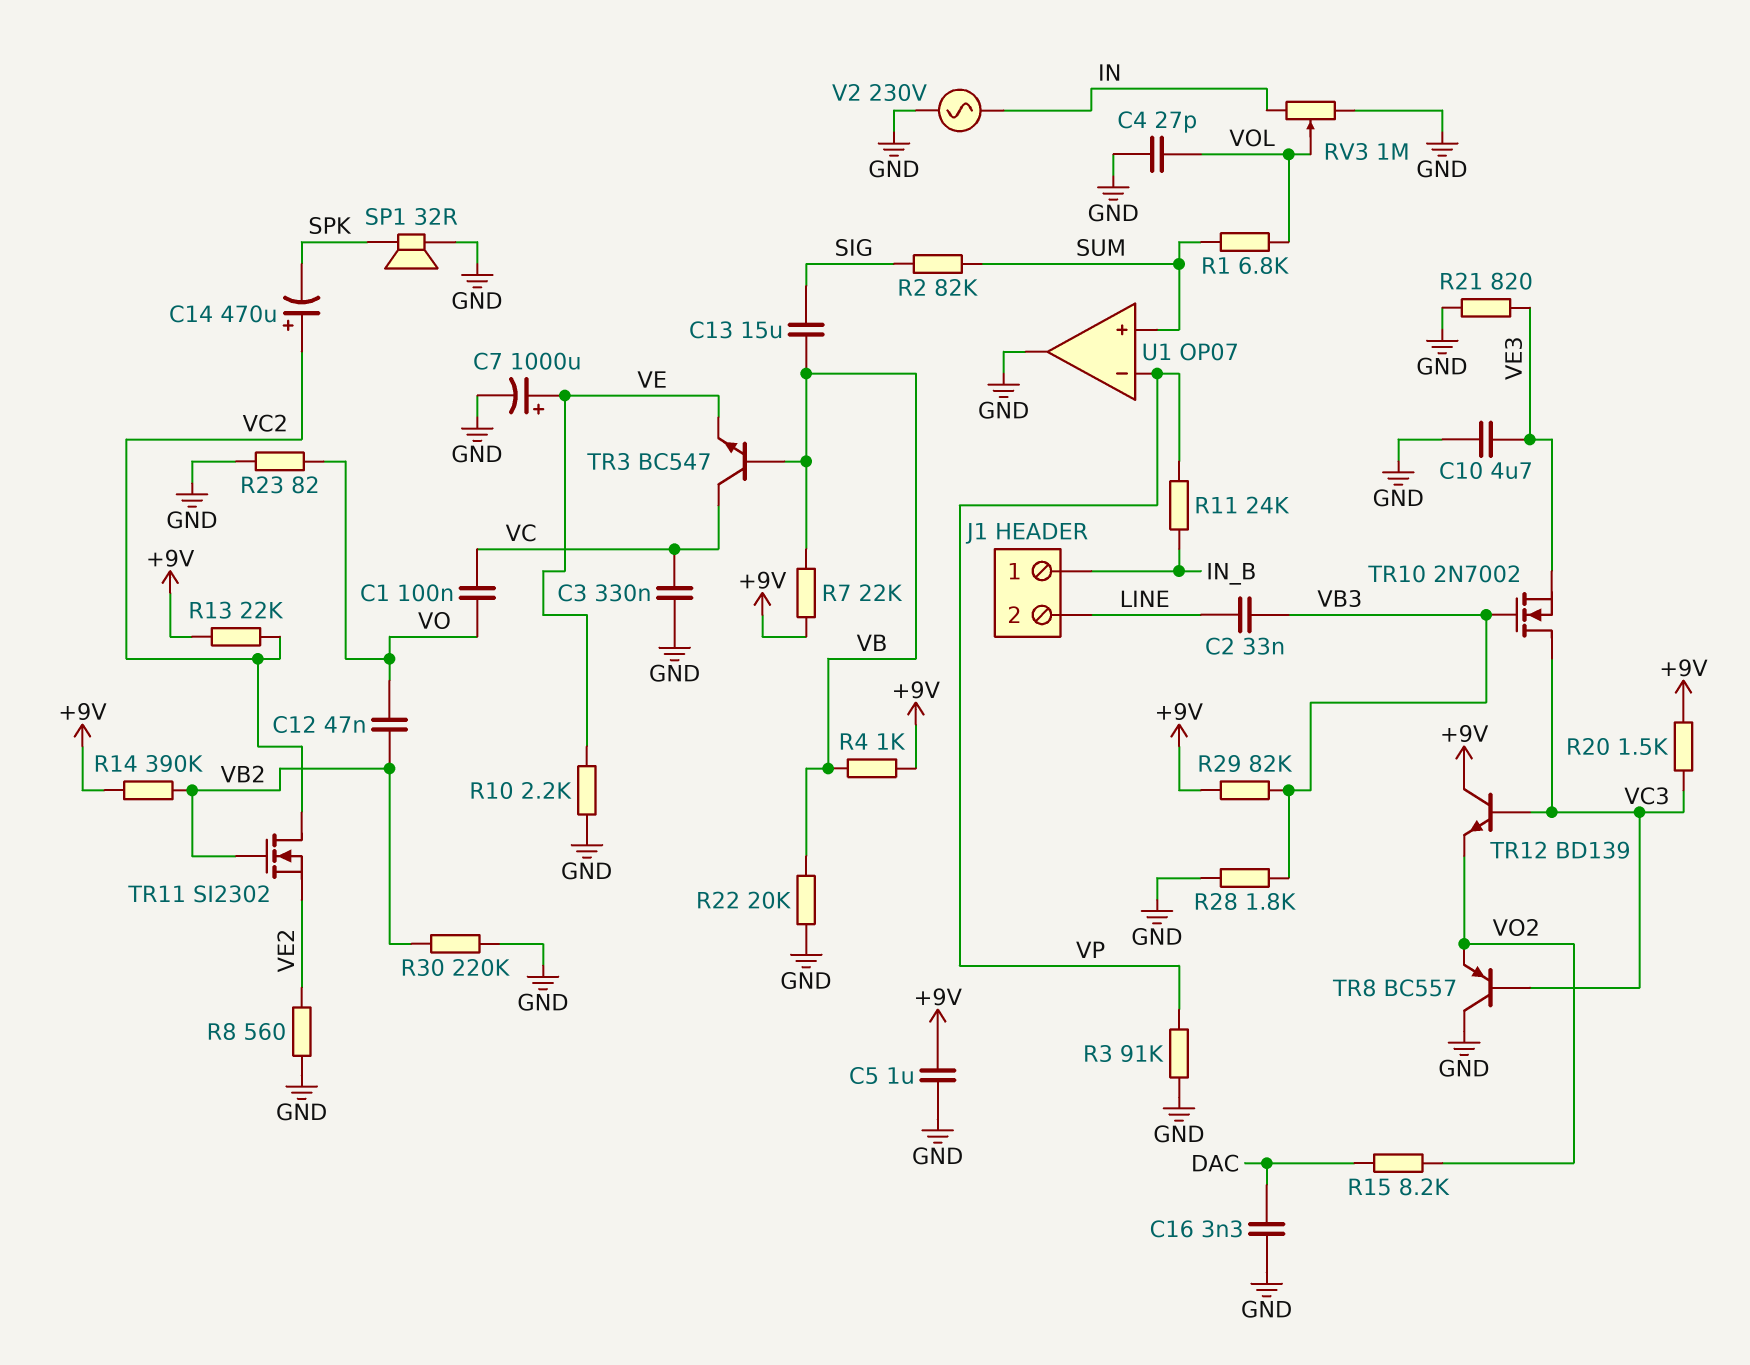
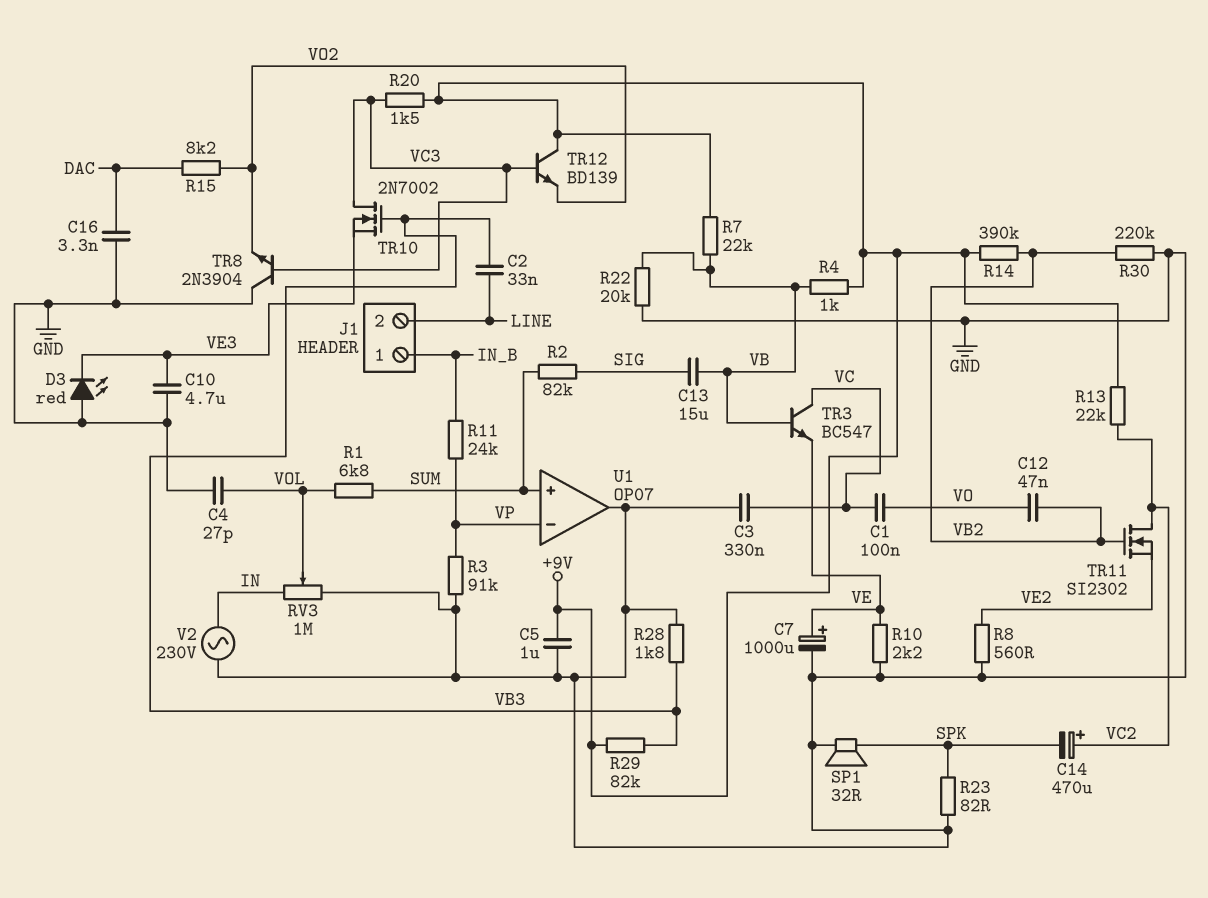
D3: none -> LED red (A GND, K VE3)
R21: 820 (GND, VE3) -> none
R23: 82 (GND, VO) -> 82 (GND, SPK)
TR8: PNP BC557 (B VC3, C GND, E VO2) -> NPN 2N3904 (B VC3, C GND, E VO2)

